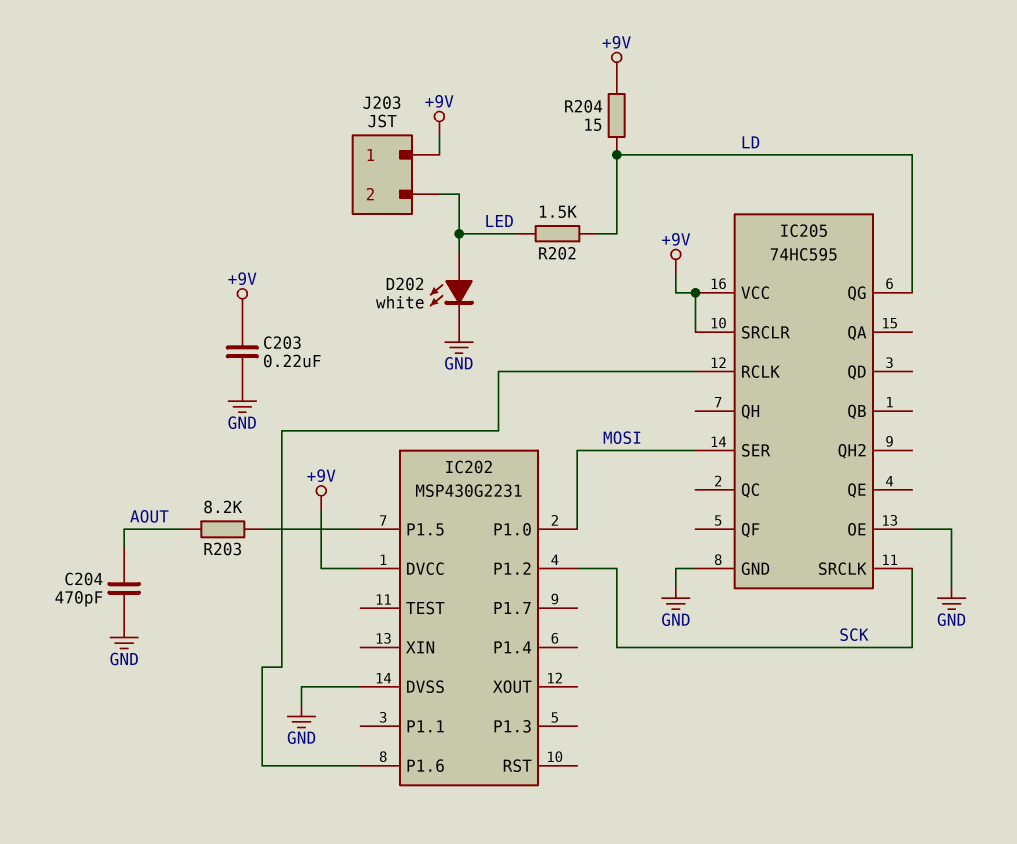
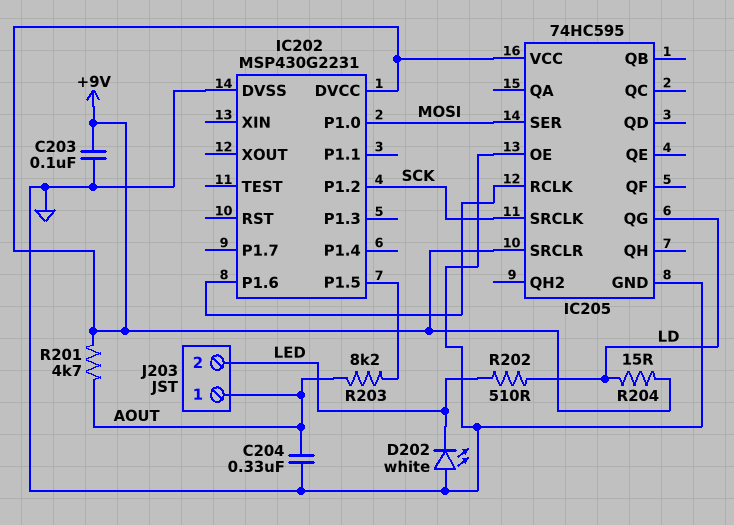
C203: 220nF (+9V, GND) -> 100nF (+9V, GND)
C204: 470pF (AOUT, GND) -> 330nF (AOUT, GND)
D202: LED white (A LED, K GND) -> LED white (A GND, K LED)
J203 pin 1: +9V -> AOUT
R201: none -> 4.7k (+9V, AOUT)
R202: 1.5k (LD, LED) -> 510 (LD, LED)

